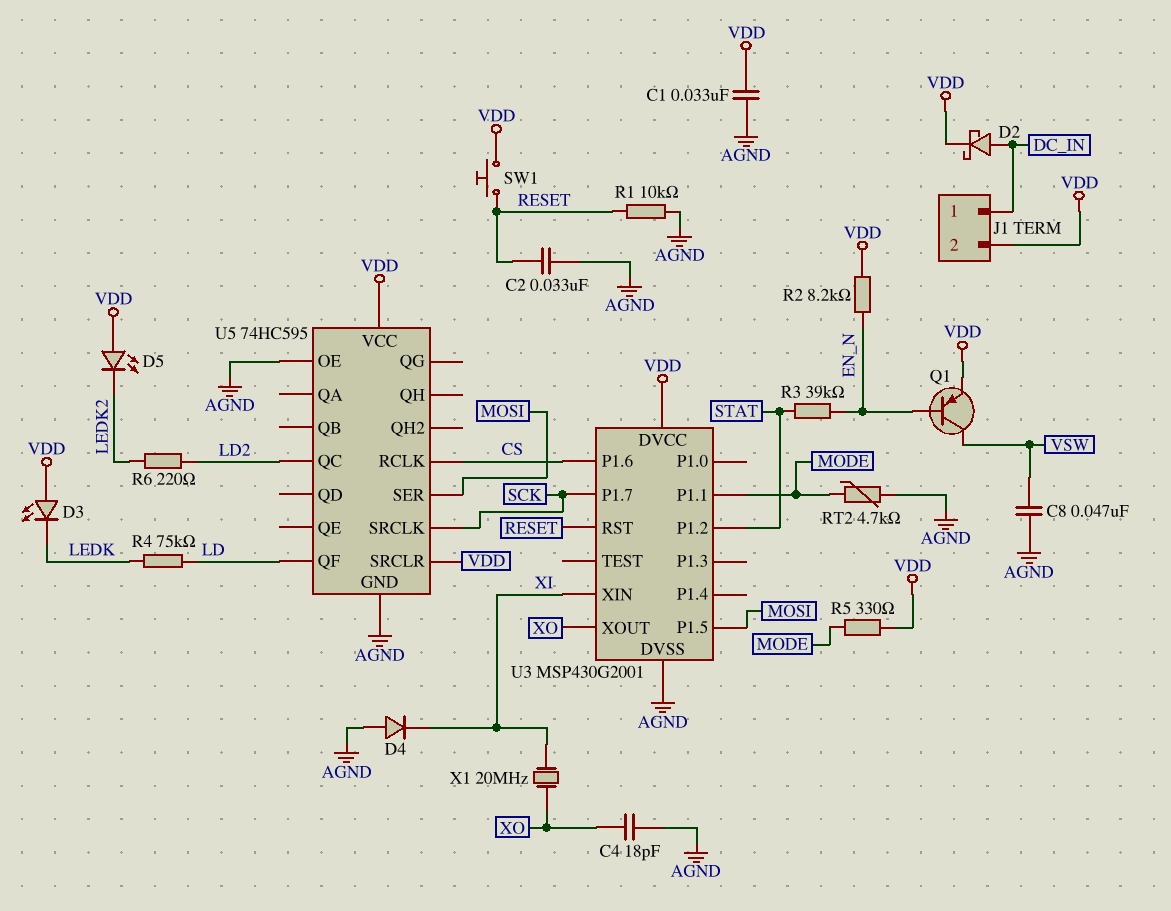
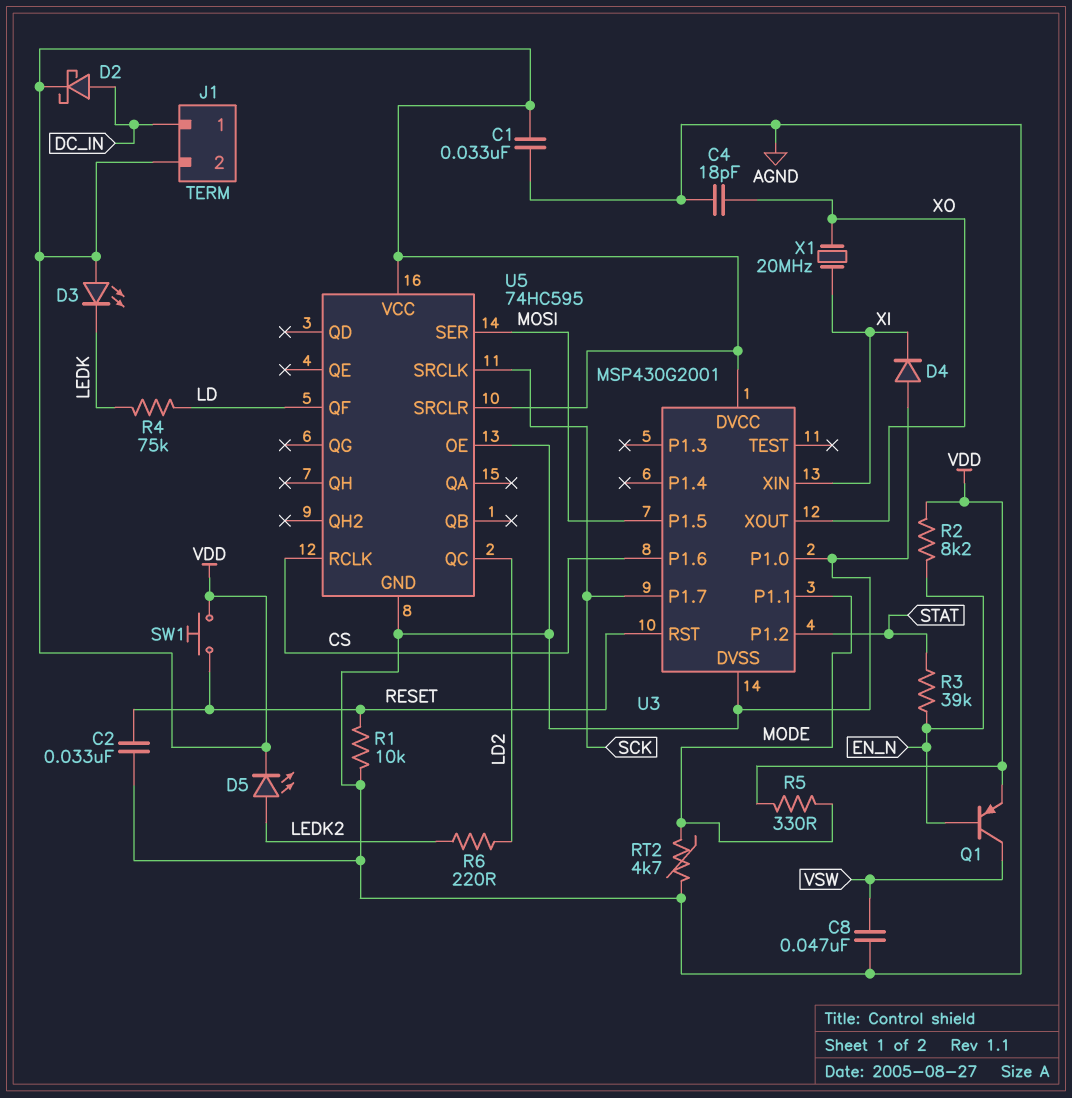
D5: LED (A VDD, K LEDK2) -> LED (A LEDK2, K VDD)
U3 pin P1.0: none -> AGND

